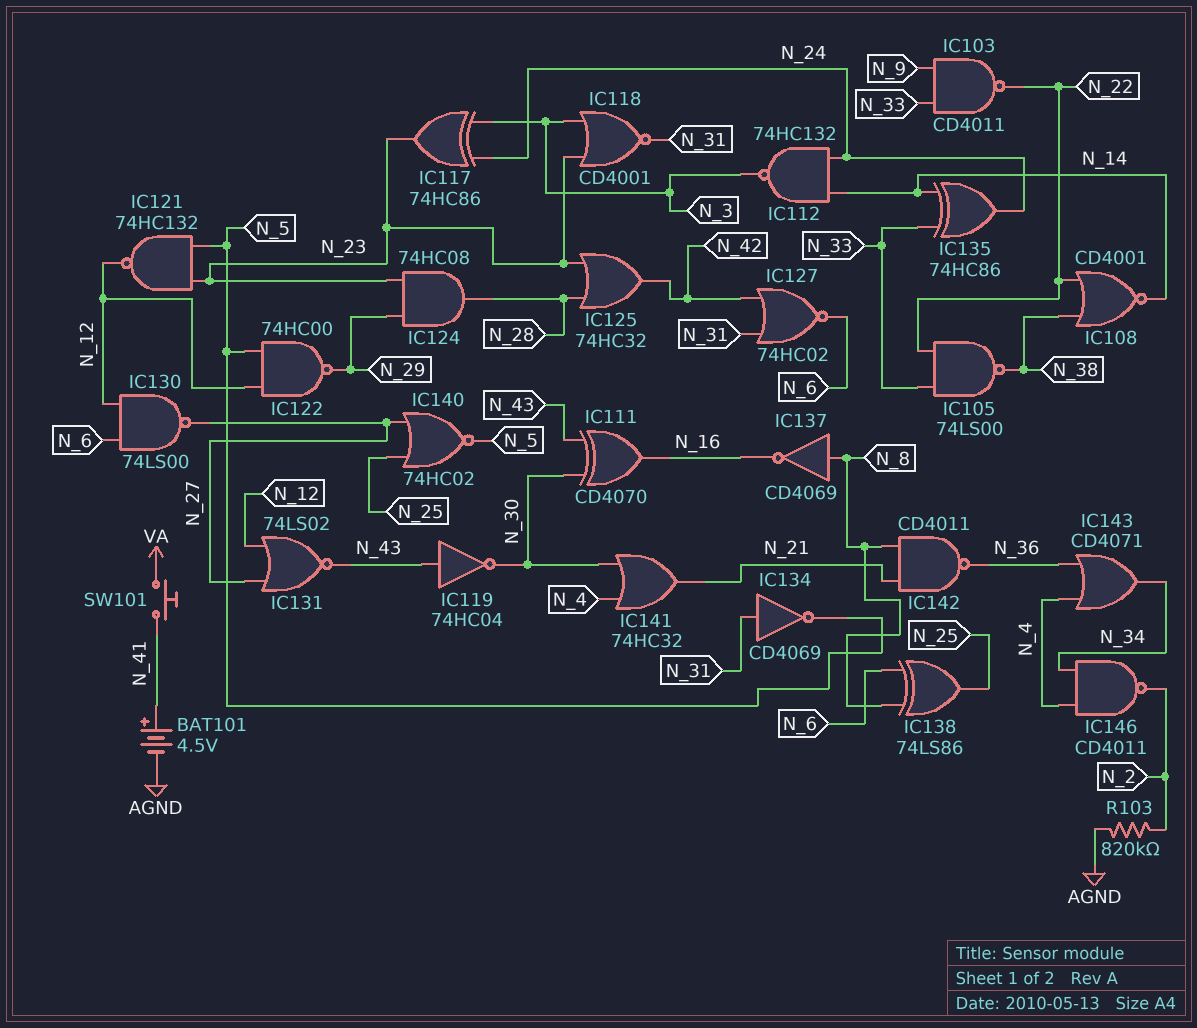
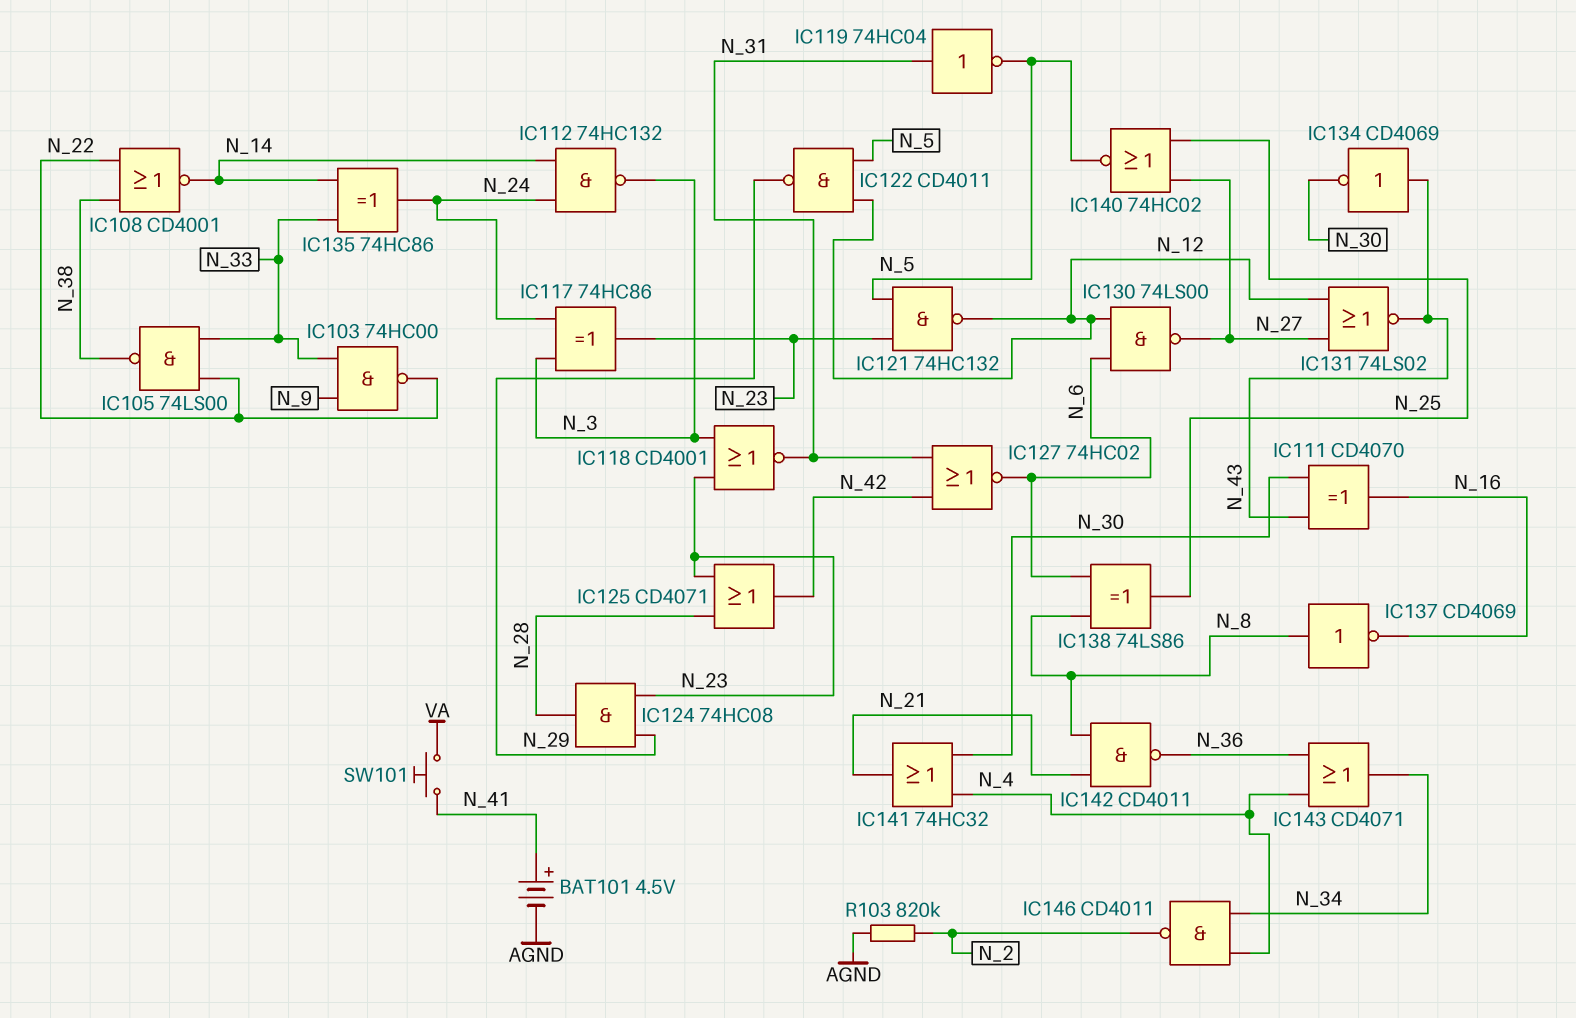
IC103: NAND CD4011 (in N_9, in N_33, out N_22) -> NAND 74HC00 (in N_9, in N_33, out N_22)
IC119: NOT 74HC04 (in N_43, out N_30) -> NOT 74HC04 (in N_31, out N_5)
IC122: NAND 74HC00 (in N_5, in N_12, out N_29) -> NAND CD4011 (in N_5, in N_12, out N_29)
IC125: OR 74HC32 (in N_23, in N_28, out N_42) -> OR CD4071 (in N_23, in N_28, out N_42)
IC134: NOT CD4069 (in N_31, out N_5) -> NOT CD4069 (in N_43, out N_30)

